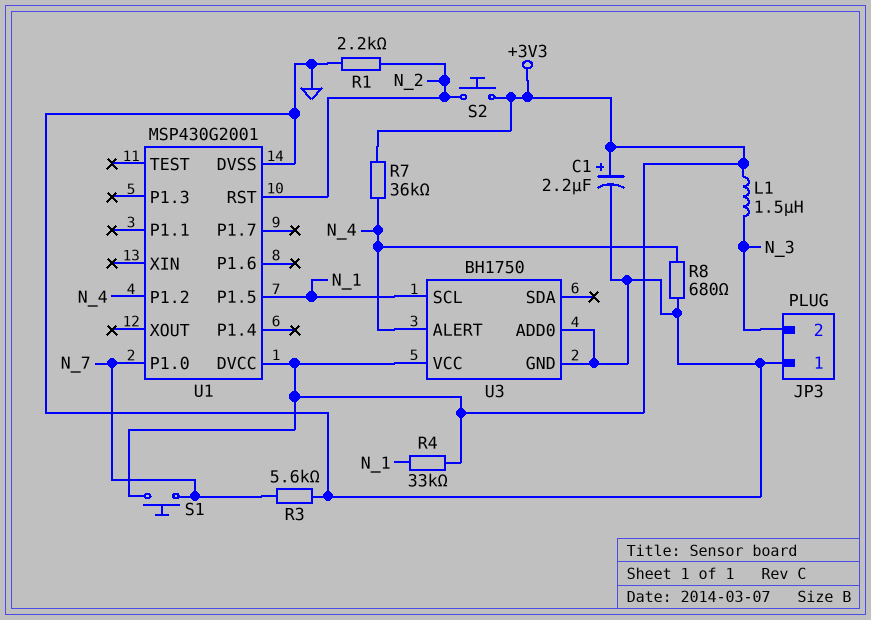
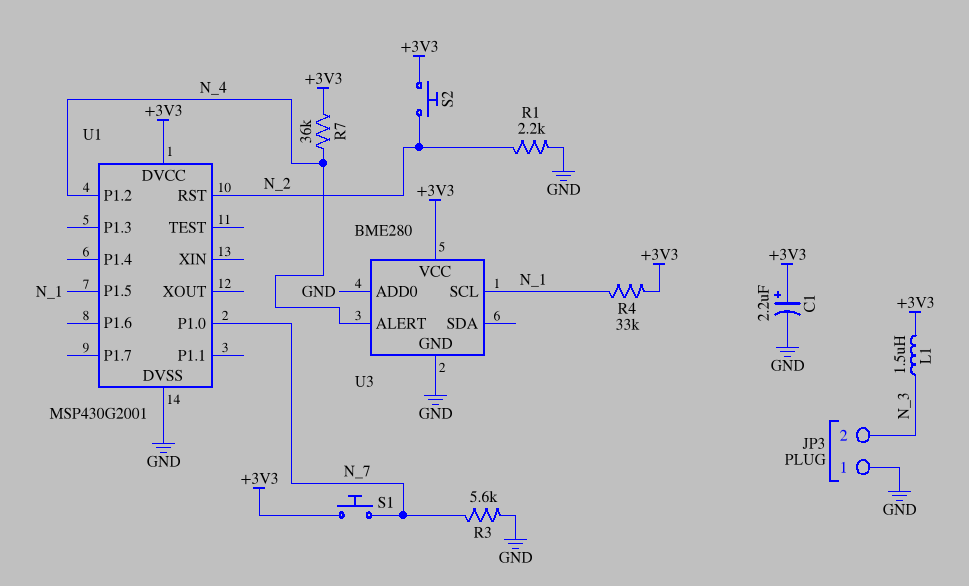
R8: 680 (GND, N_4) -> none
U3: BH1750 -> BME280

